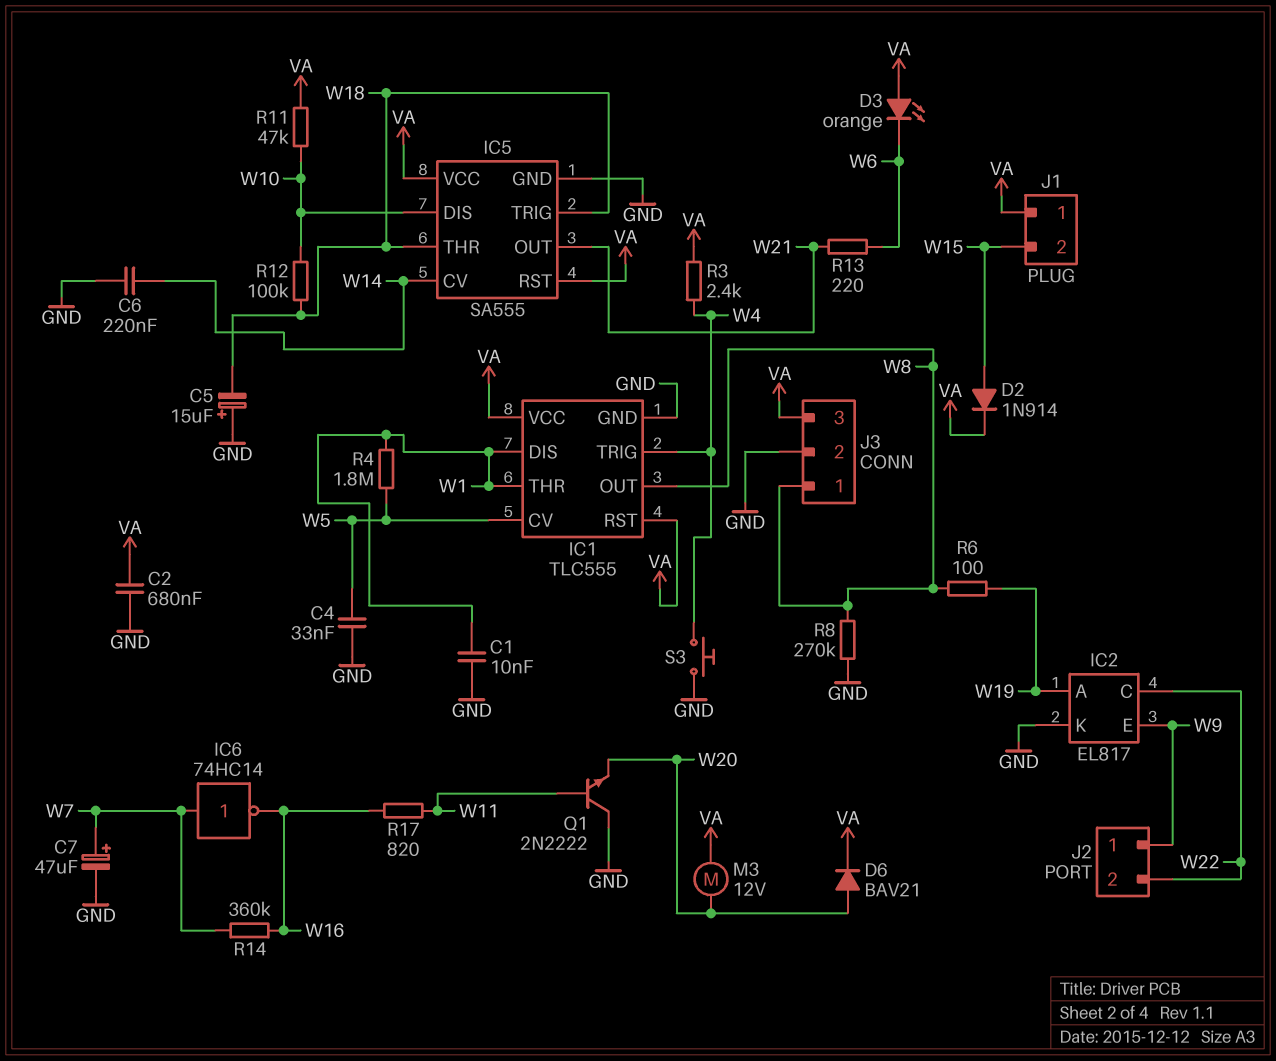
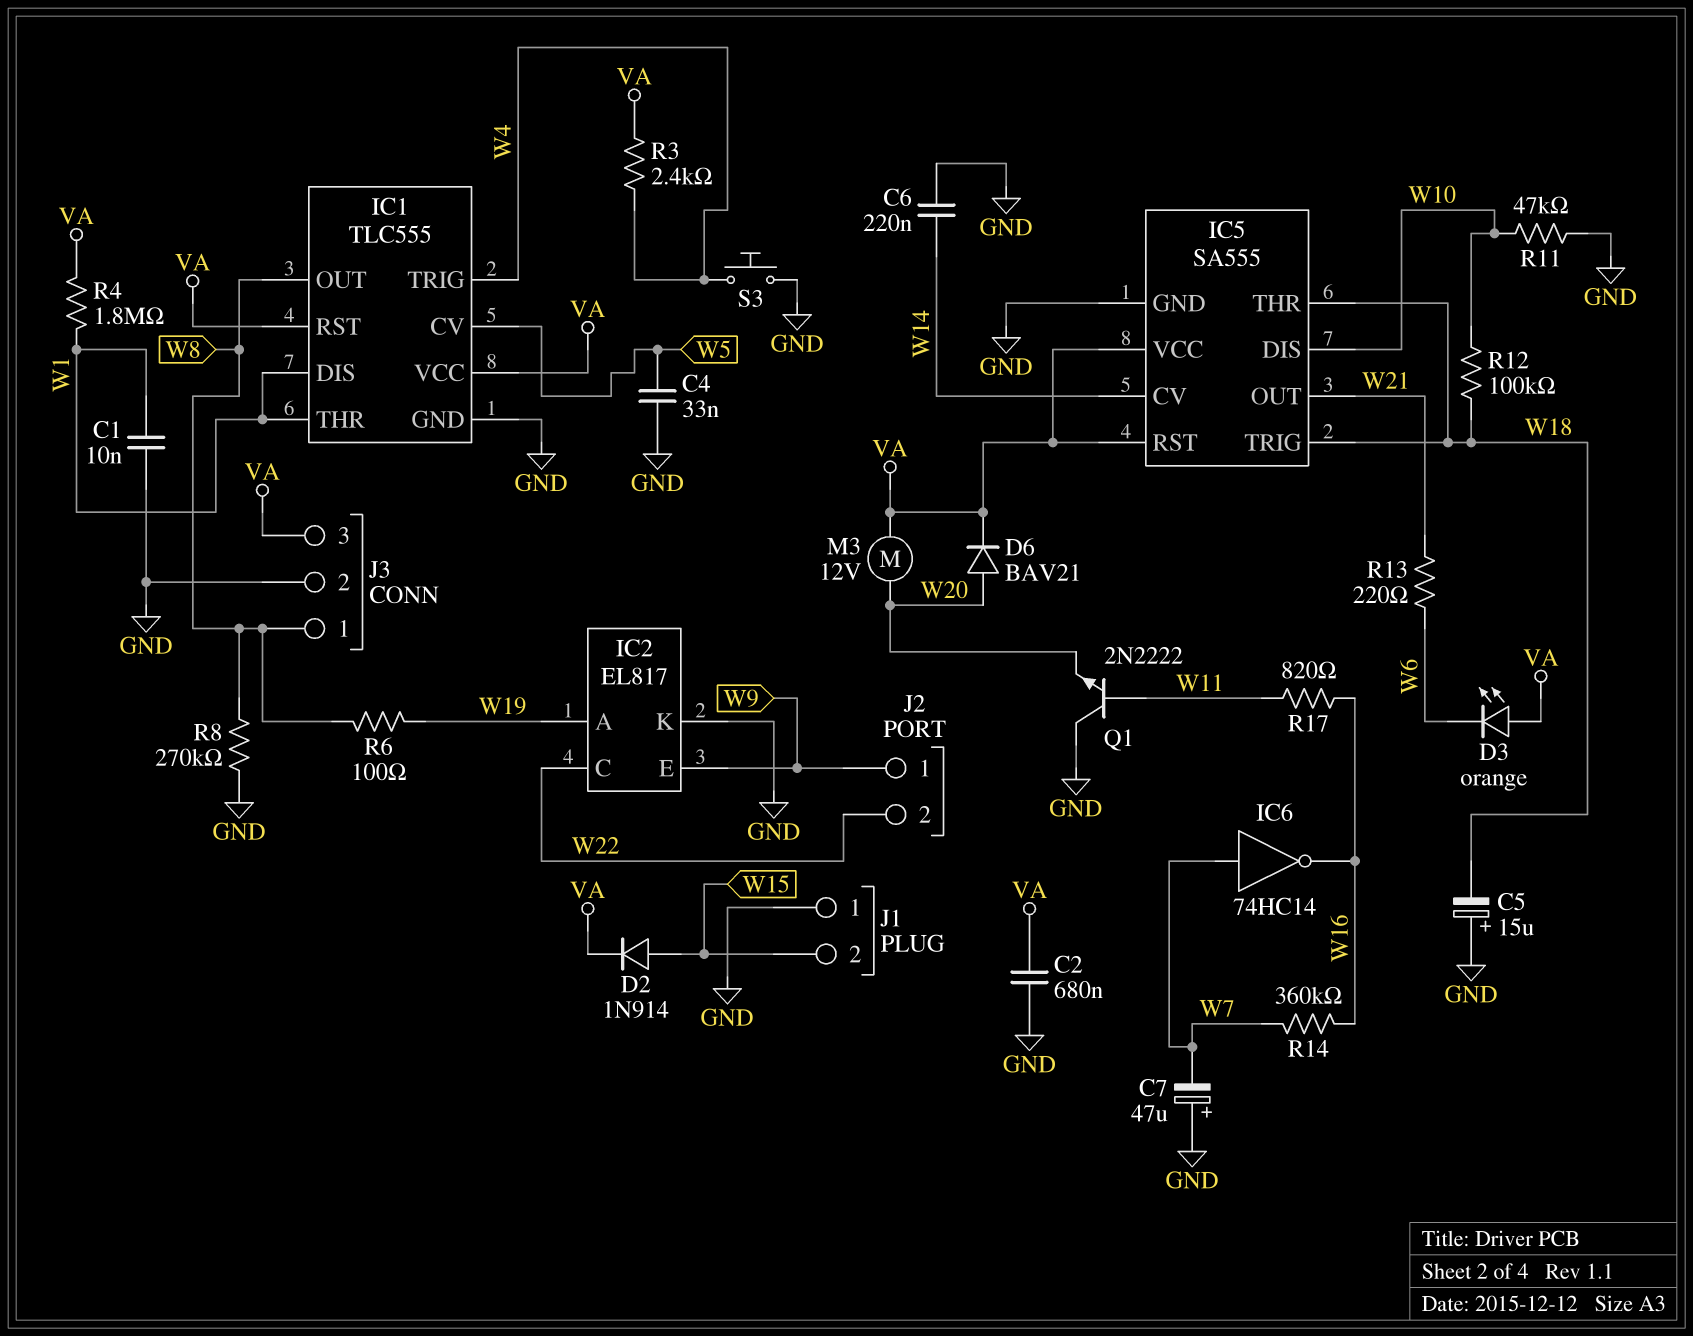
C7: 47uF (plus W7, minus GND) -> 47uF (plus GND, minus W7)
J1 pin 1: VA -> GND
R4: 1.8M (W1, W5) -> 1.8M (VA, W1)
R11: 47k (VA, W10) -> 47k (GND, W10)

